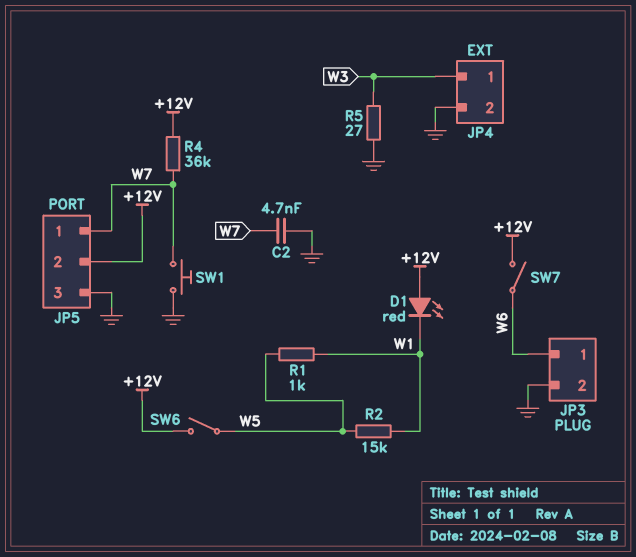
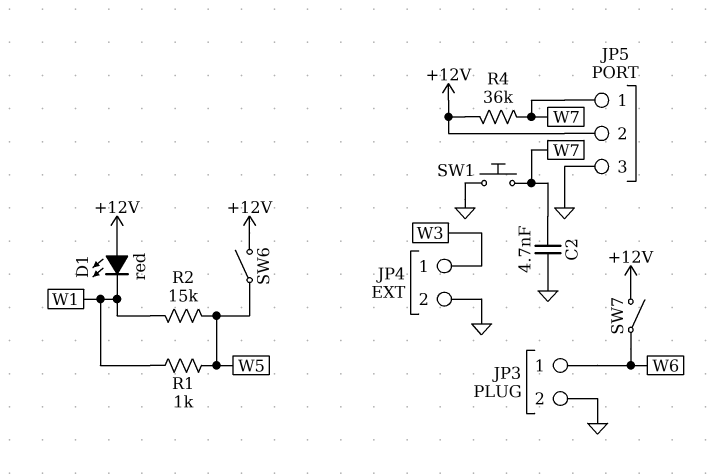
R5: 27 (GND, W3) -> none

